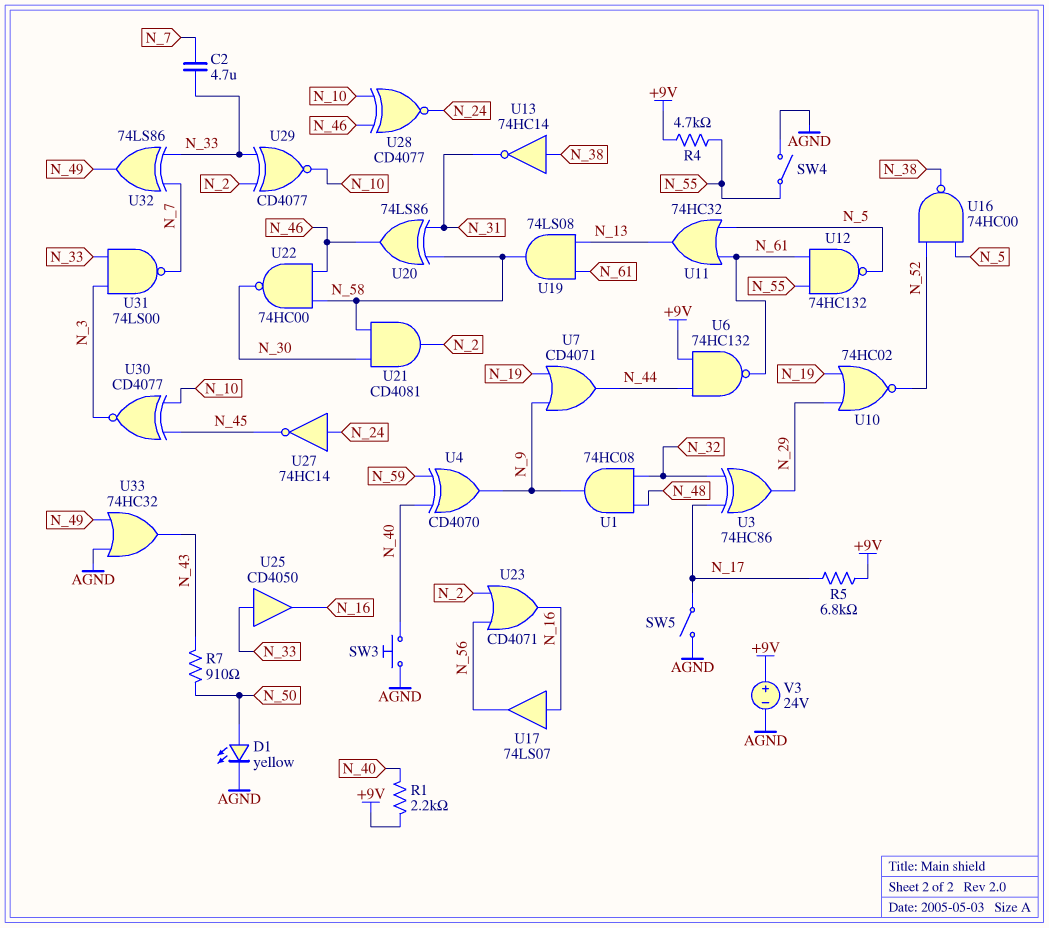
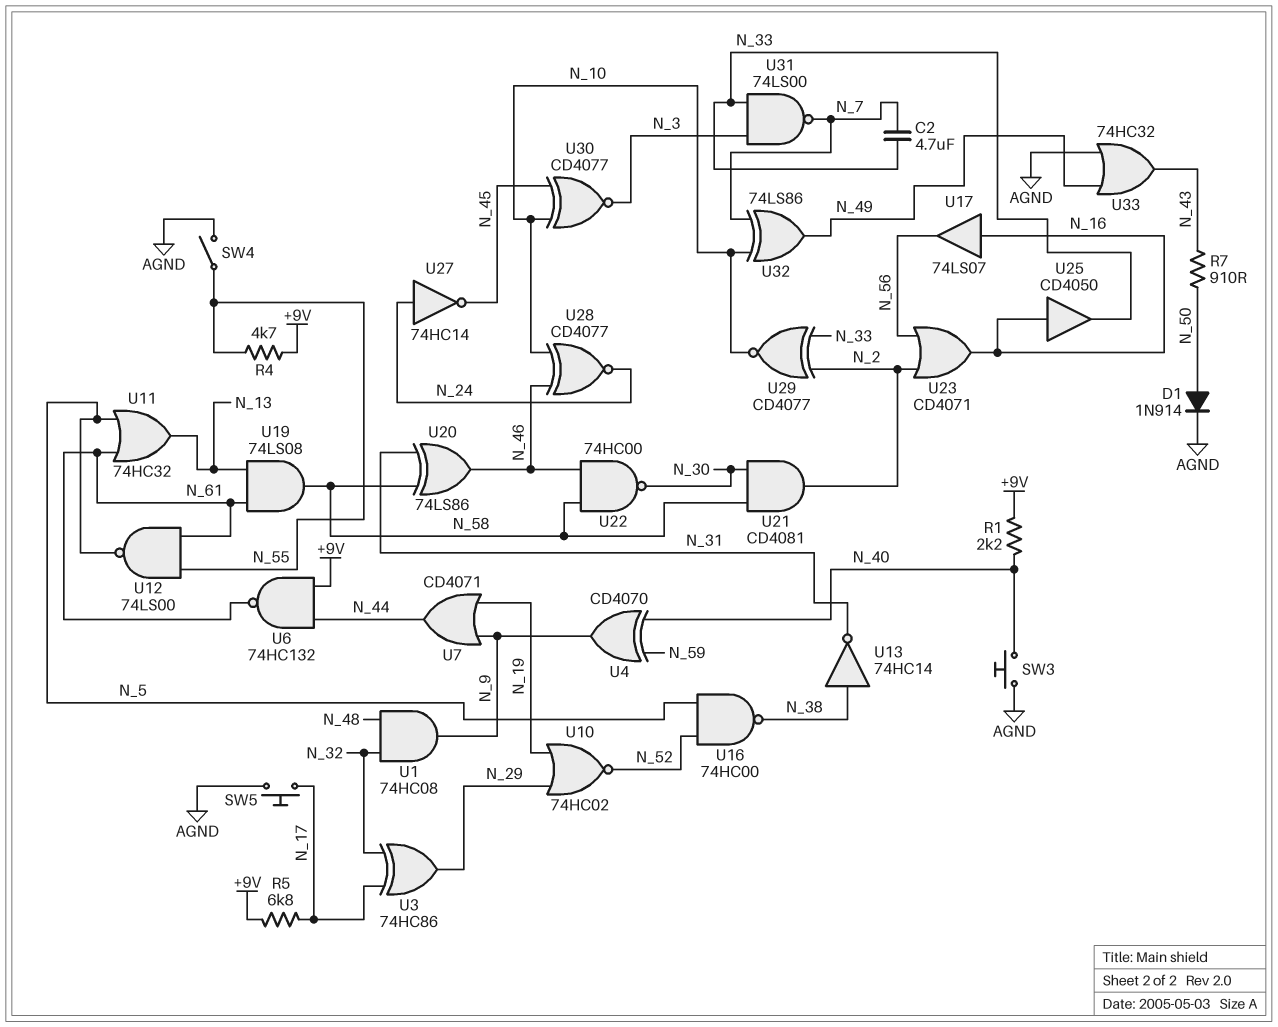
D1: LED yellow (A N_50, K AGND) -> diode 1N914 (A N_50, K AGND)
SW5: switch (AGND, N_17) -> button (AGND, N_17)
U12: NAND 74HC132 (in N_55, in N_61, out N_5) -> NAND 74LS00 (in N_55, in N_61, out N_5)
U25: buffer CD4050 (in N_33, out N_16) -> buffer CD4050 (in N_16, out N_33)
U32: XOR 74LS86 (in N_7, in N_33, out N_49) -> XOR 74LS86 (in N_7, in N_10, out N_49)
V3: 24V (plus +9V, minus AGND) -> none

